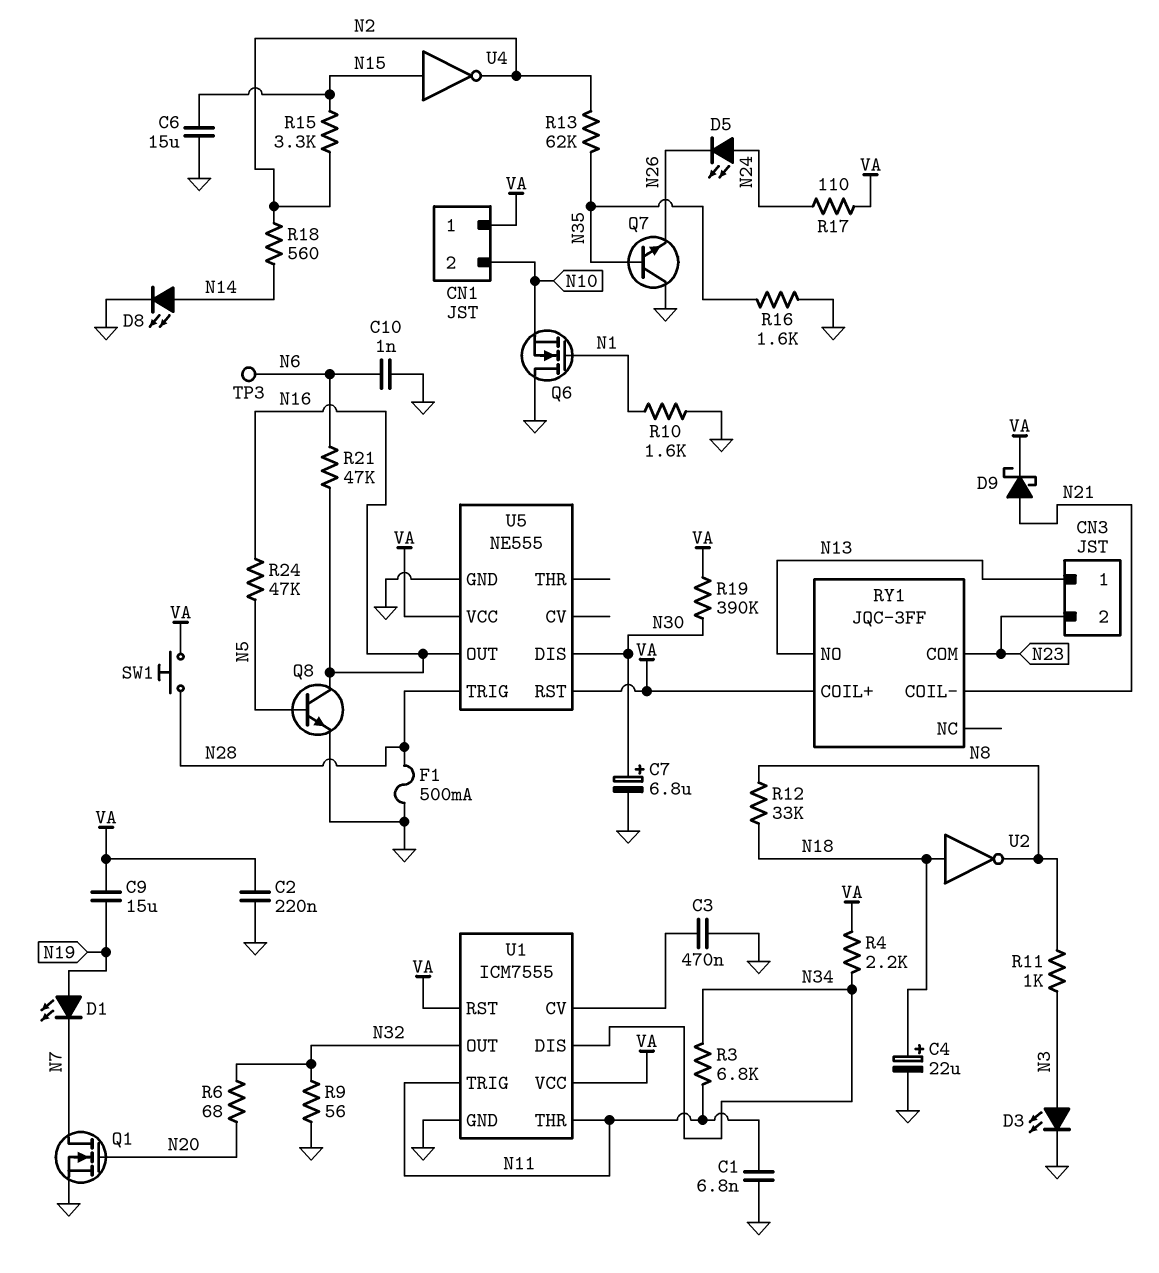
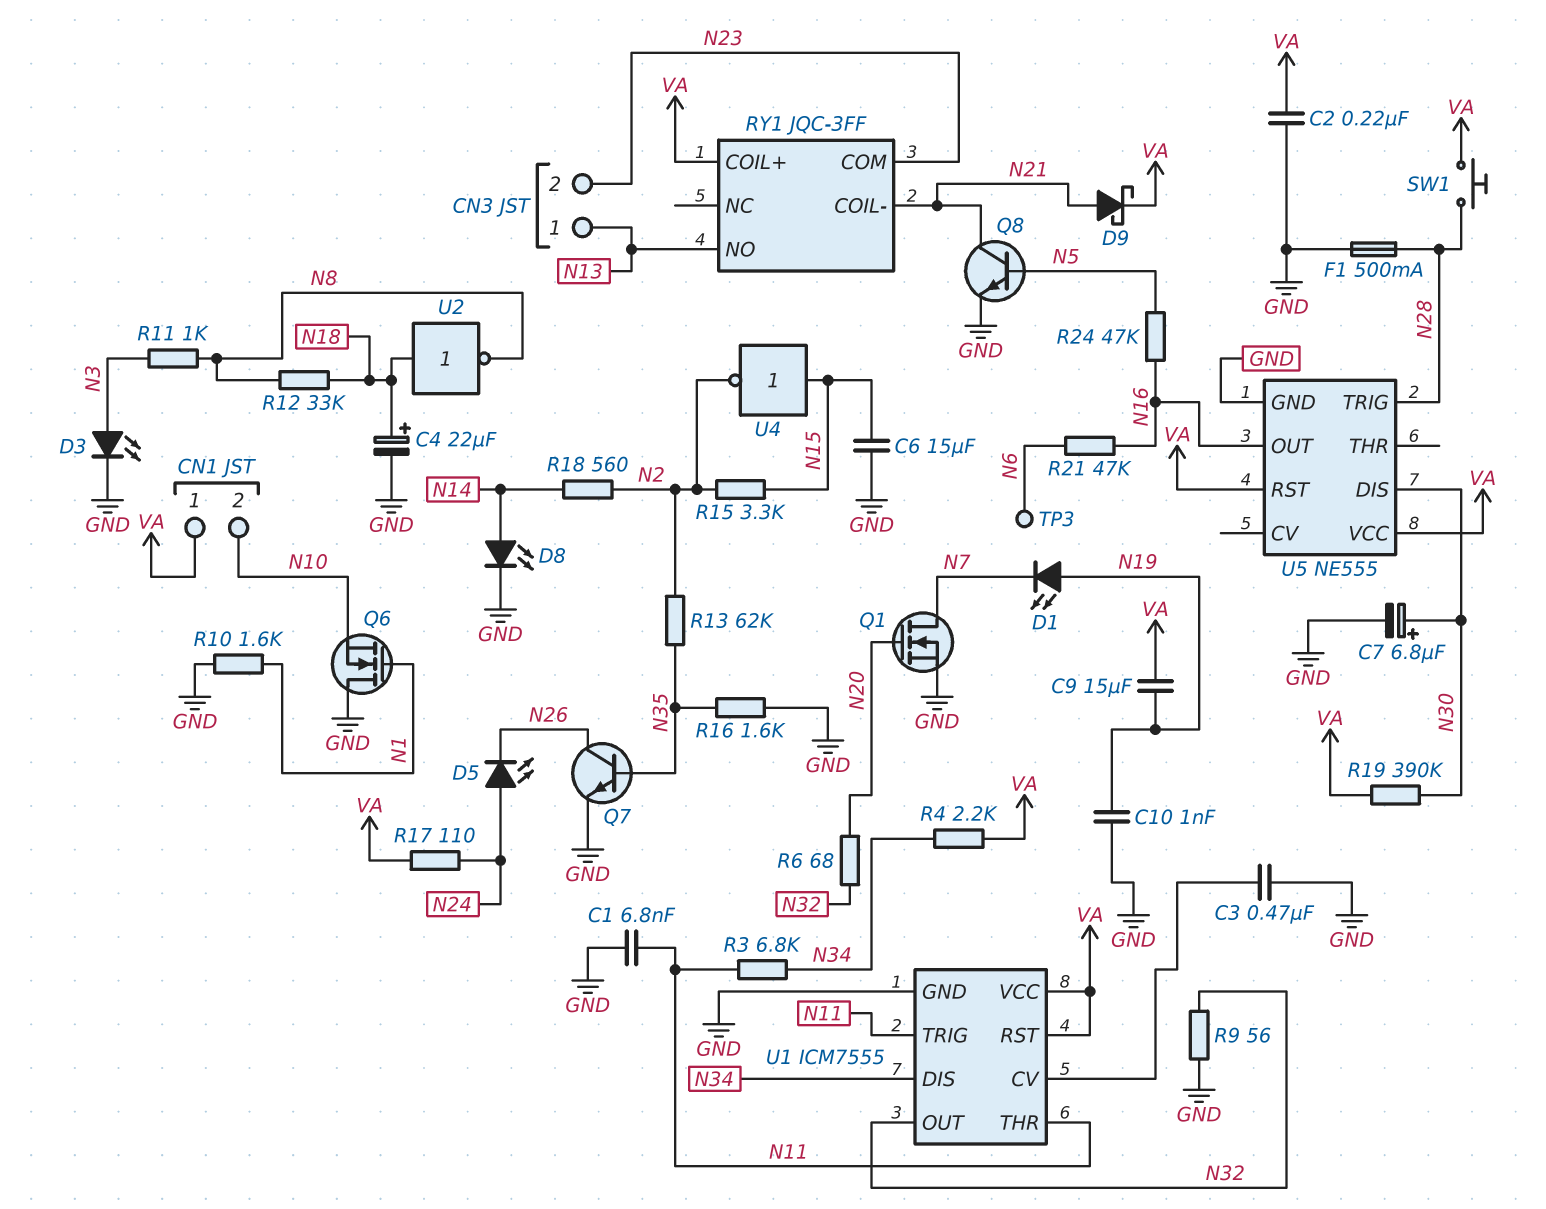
C10: 1nF (GND, N6) -> 1nF (GND, N19)
Q7: NPN (B N35, C GND, E N26) -> NPN (B N35, C N26, E GND)
Q8: NPN (B N5, C N16, E GND) -> NPN (B N5, C N21, E GND)

